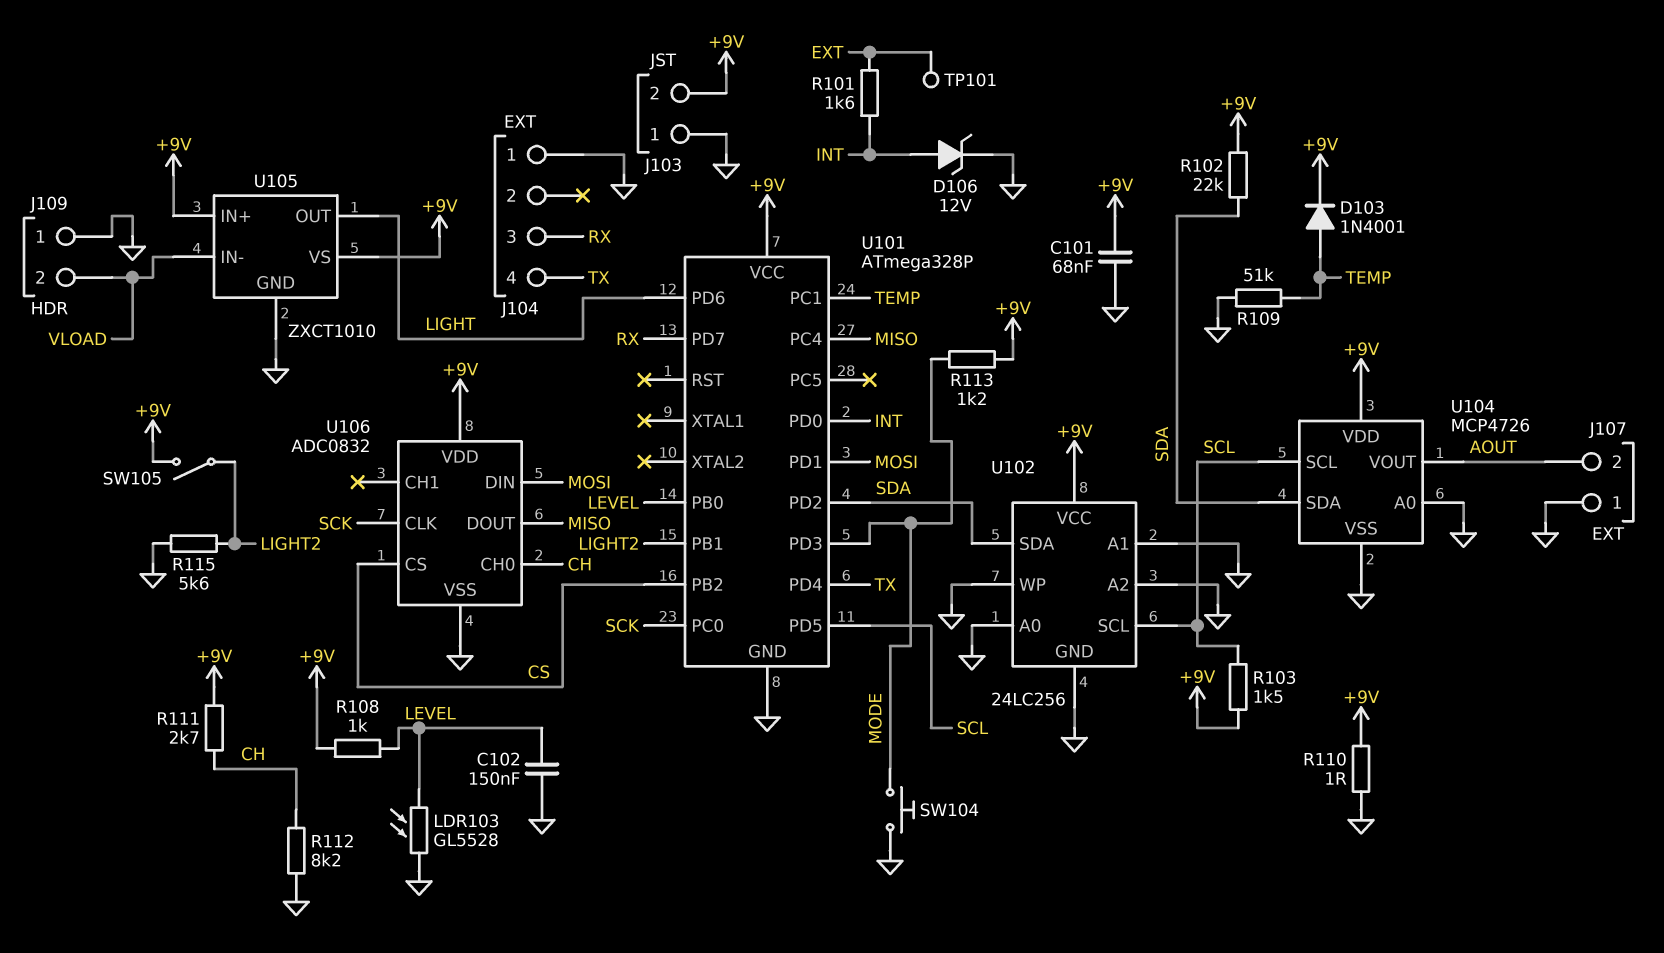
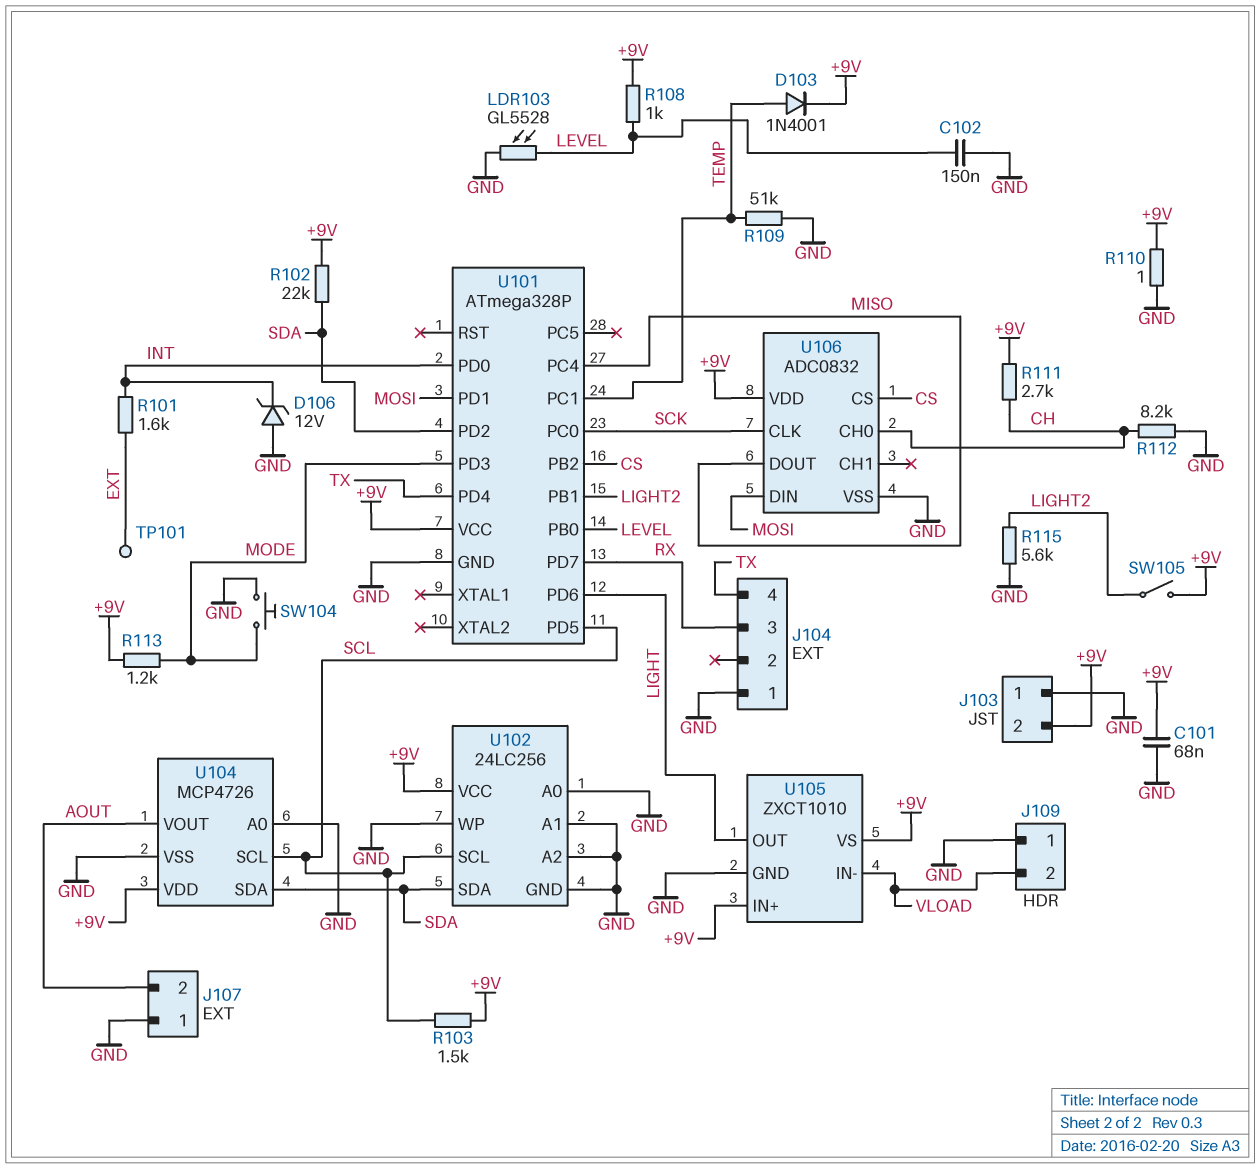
D106: zener 12V (A INT, K GND) -> zener 12V (A GND, K INT)

